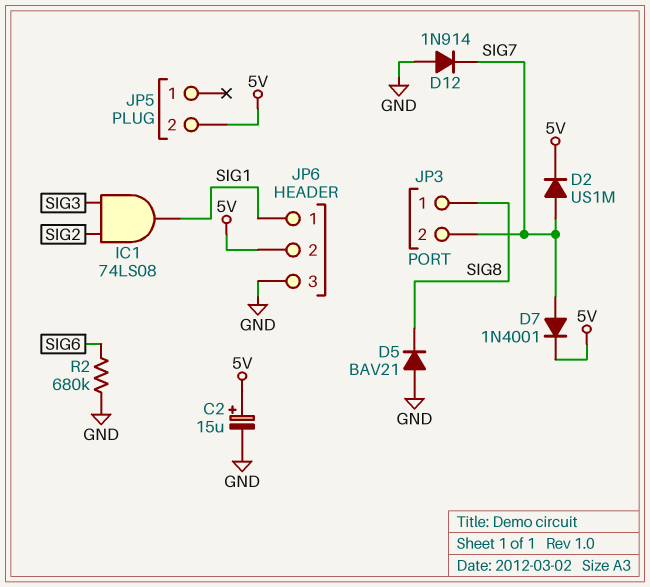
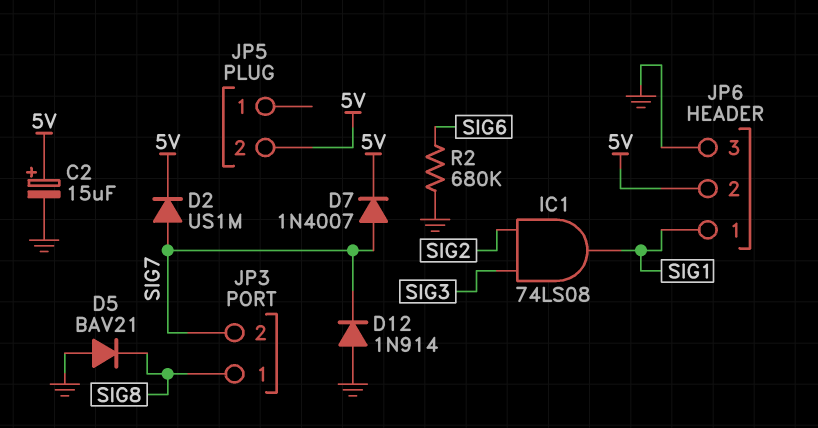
D7: diode 1N4001 (A SIG7, K 5V) -> diode 1N4007 (A SIG7, K 5V)

